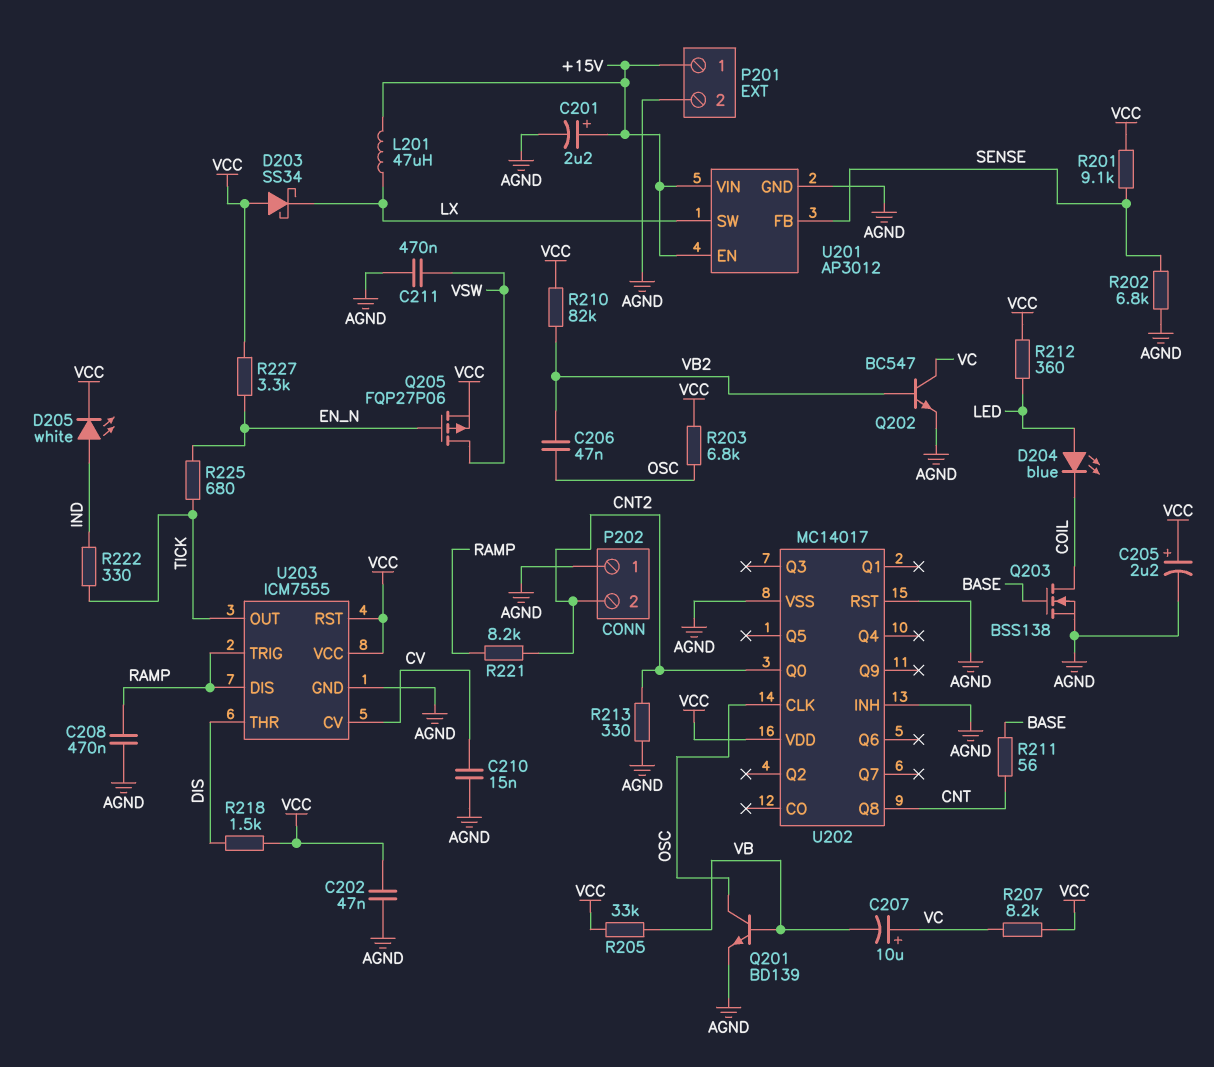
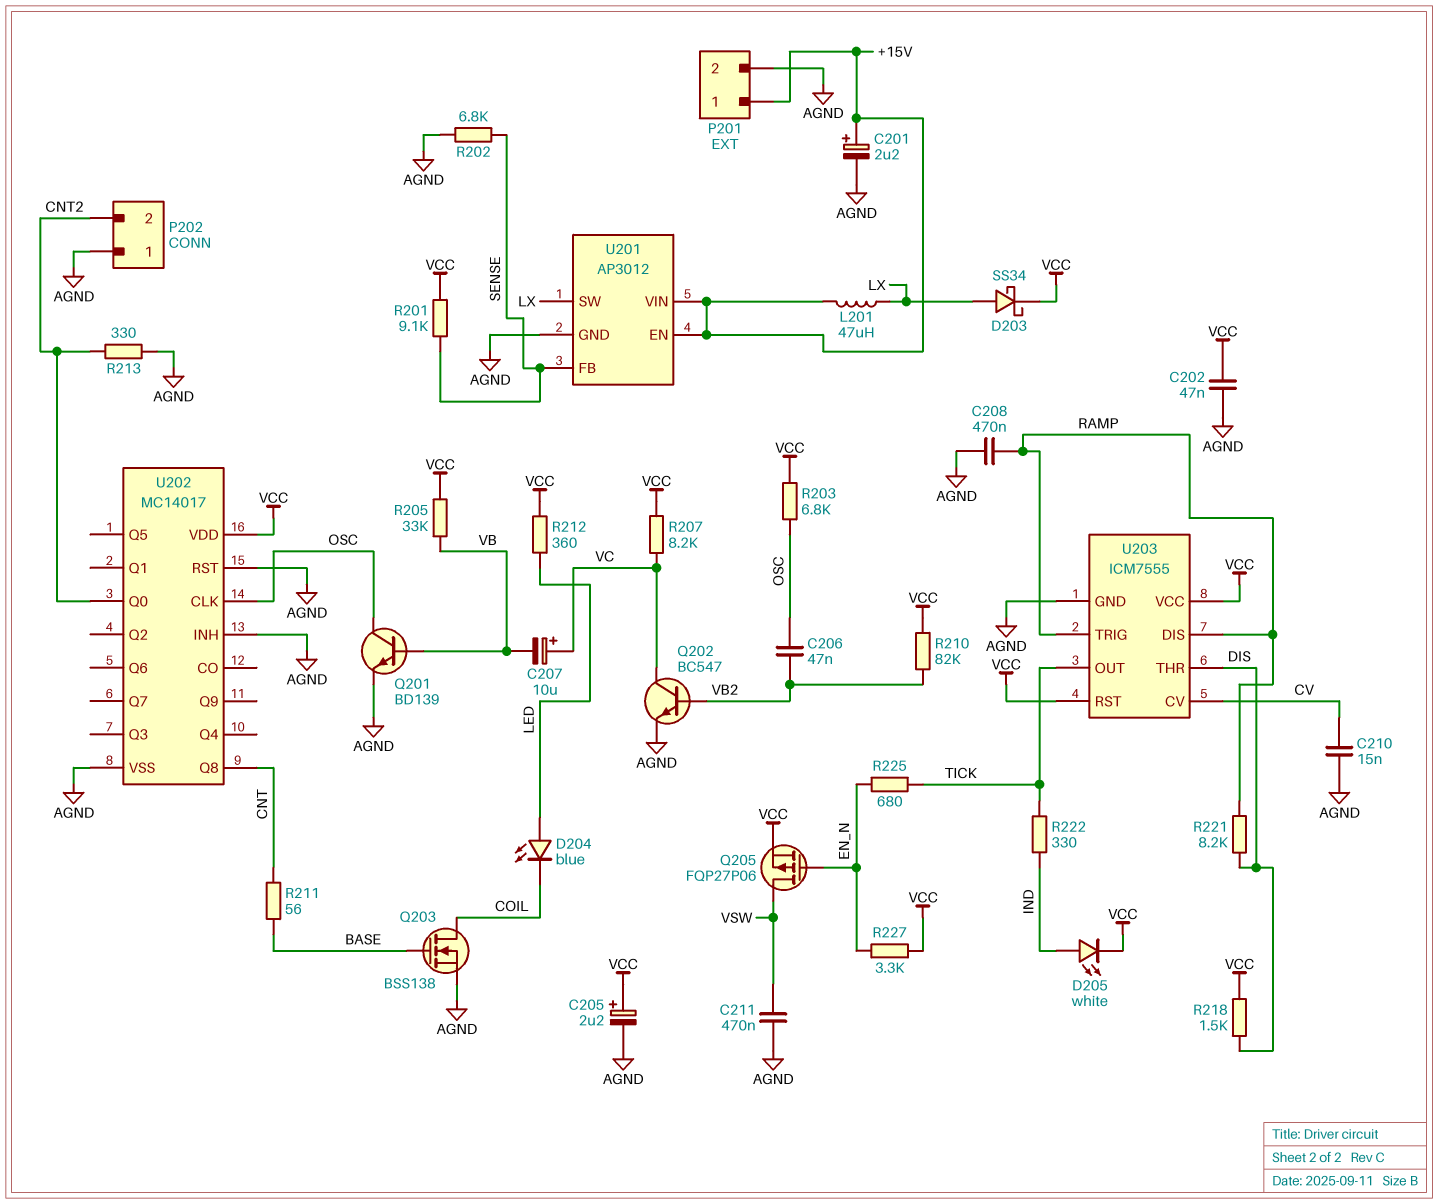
D203: schottky SS34 (A VCC, K LX) -> schottky SS34 (A LX, K VCC)
R221: 8.2k (CNT2, RAMP) -> 8.2k (DIS, RAMP)

